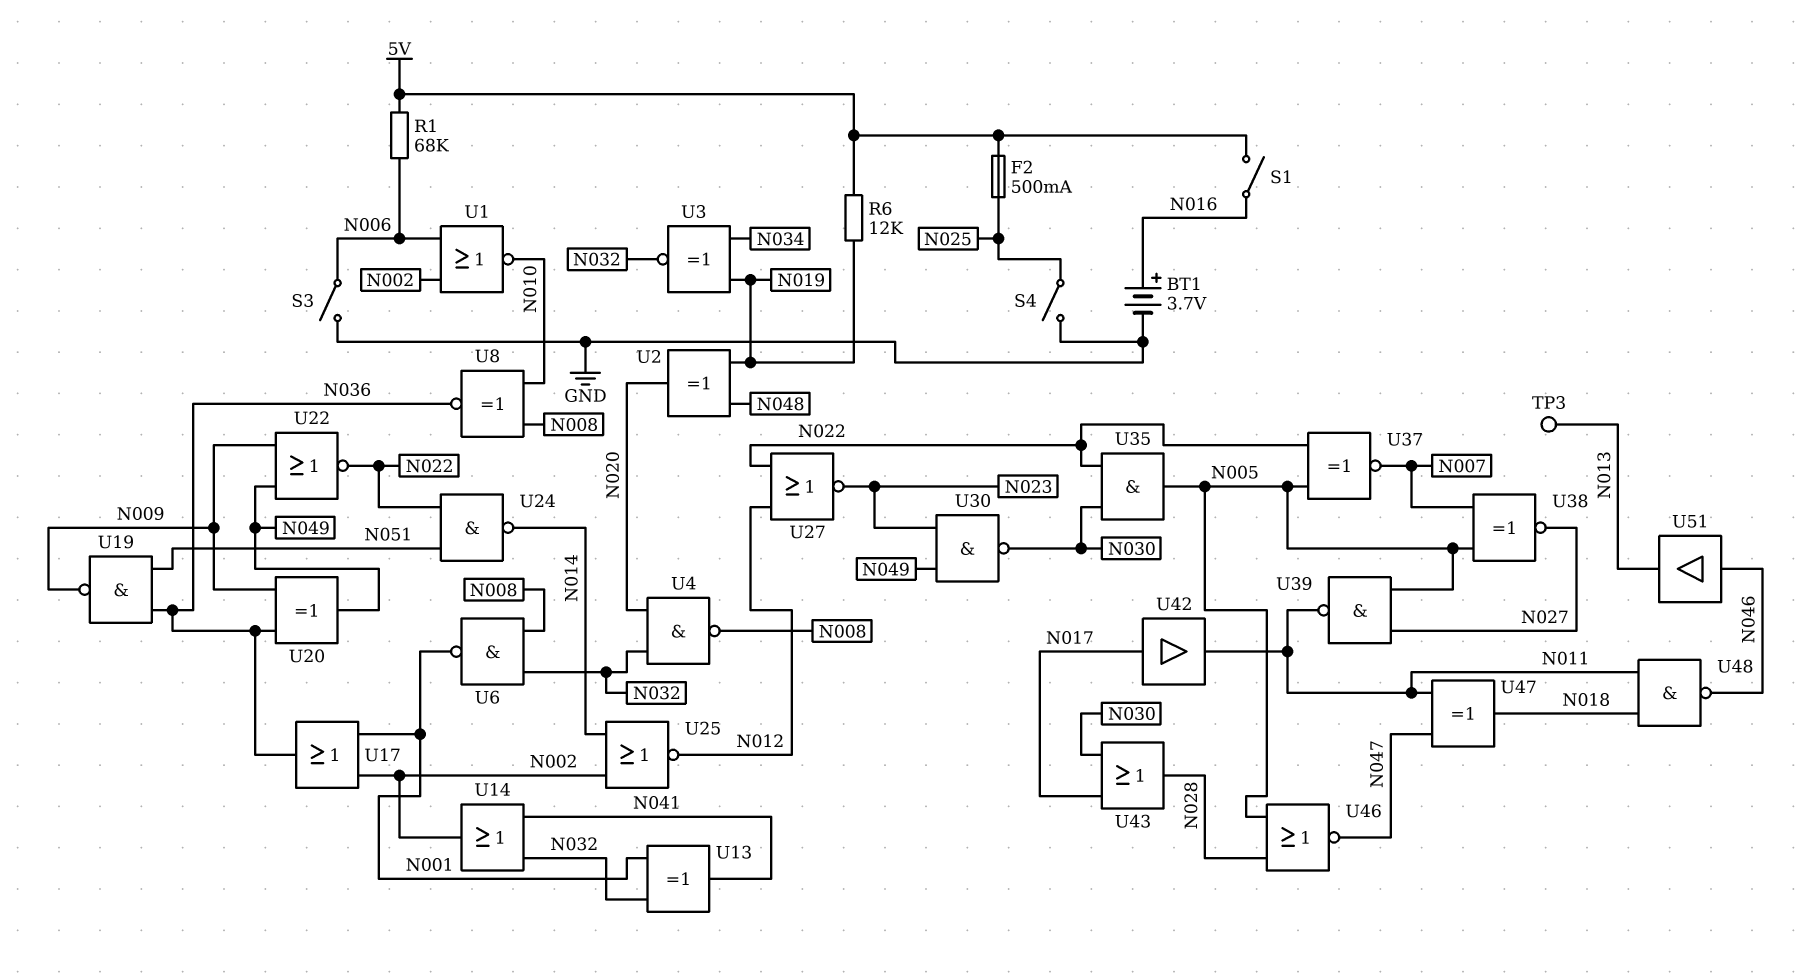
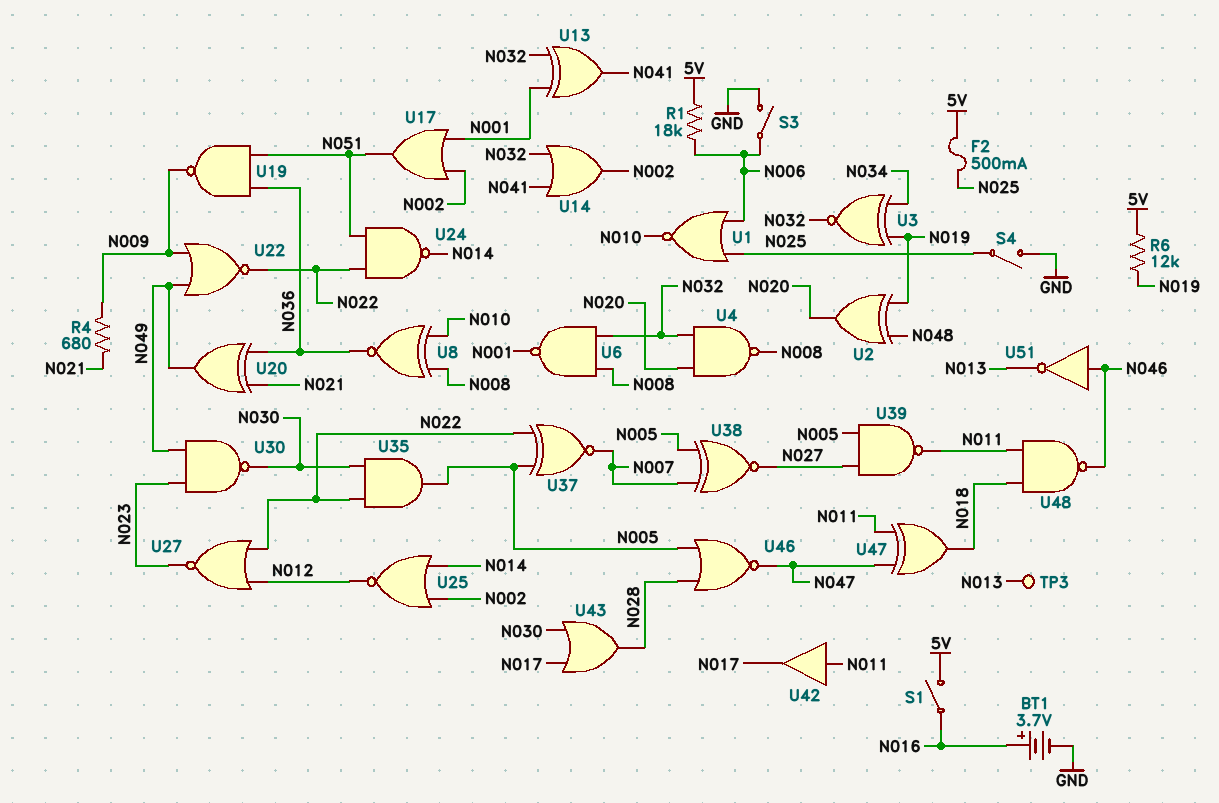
R1: 68k (5V, N006) -> 18k (5V, N006)
R4: none -> 680 (N009, N021)
U1: NOR (in N002, in N006, out N010) -> NOR (in N006, in N025, out N010)
U17: OR (in N001, in N002, out N036) -> OR (in N001, in N002, out N051)
U20: XOR (in N009, in N036, out N049) -> XOR (in N021, in N036, out N049)
U42: buffer (in N017, out N011) -> buffer (in N011, out N017)
U51: buffer (in N046, out N013) -> NOT (in N046, out N013)

